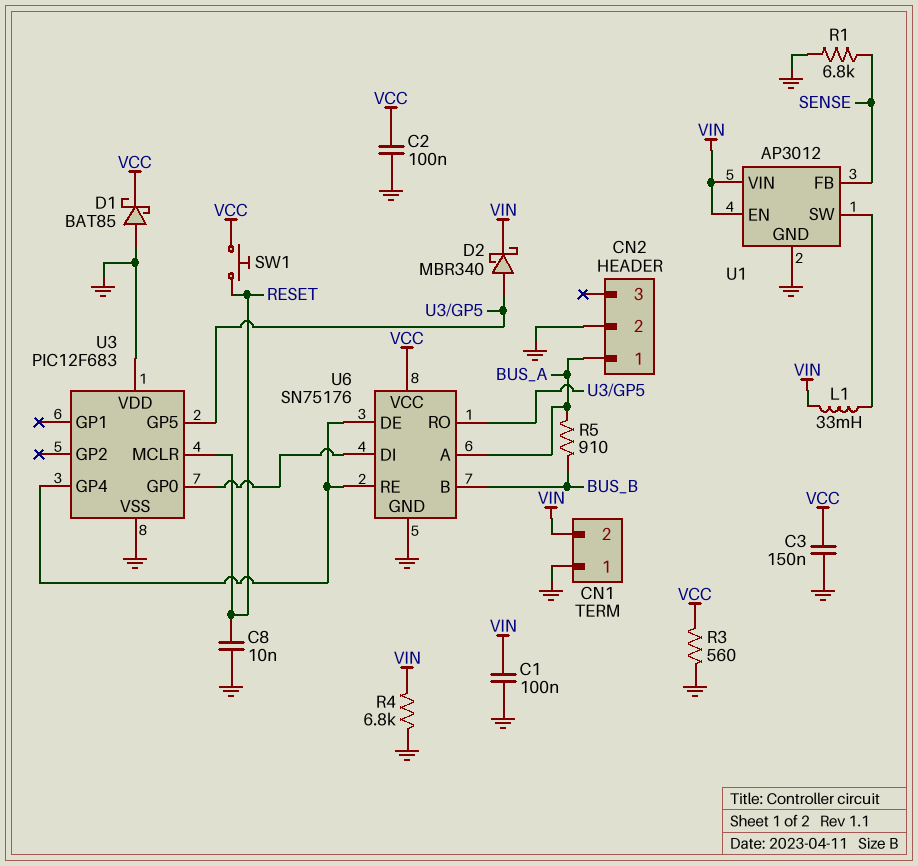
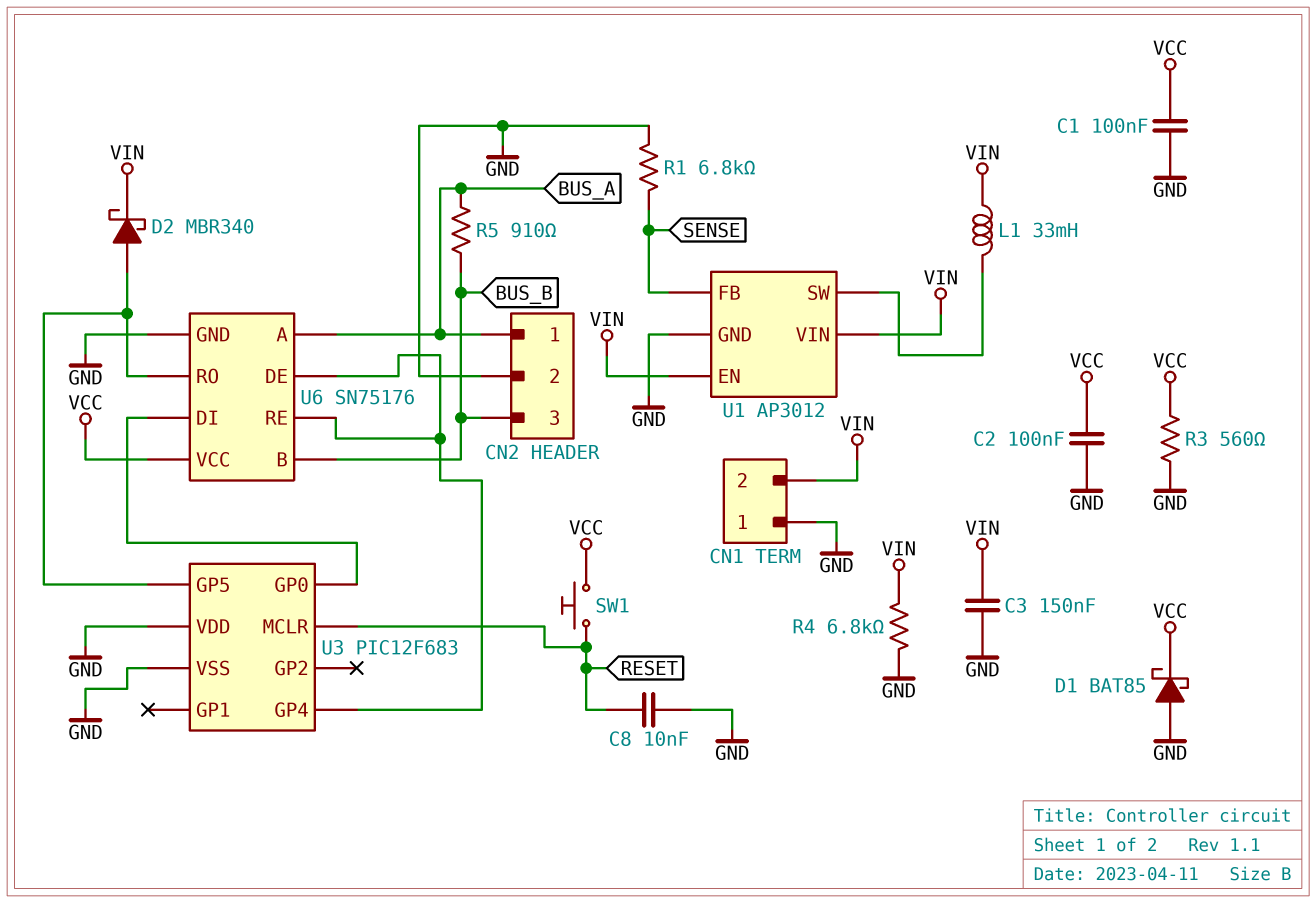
C1: 100nF (GND, VIN) -> 100nF (GND, VCC)
C3: 150nF (GND, VCC) -> 150nF (GND, VIN)
CN2 pin 3: none -> BUS_B

